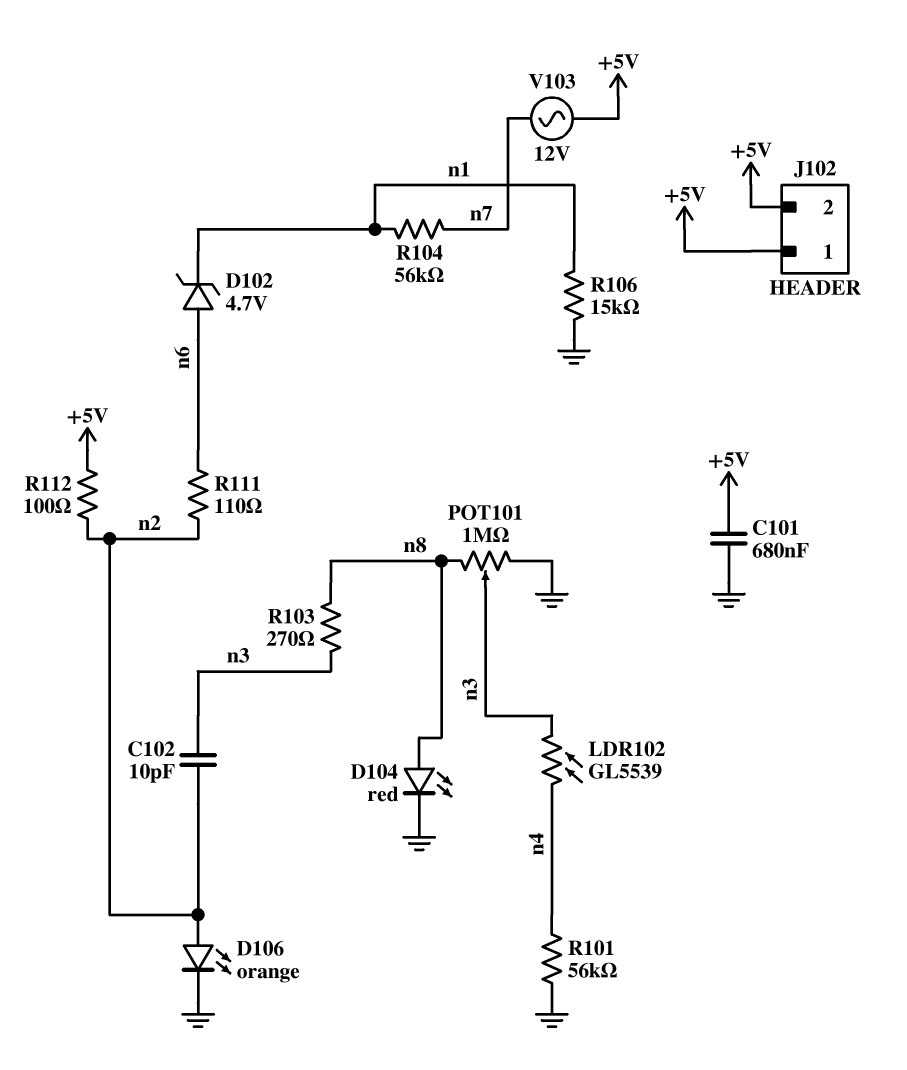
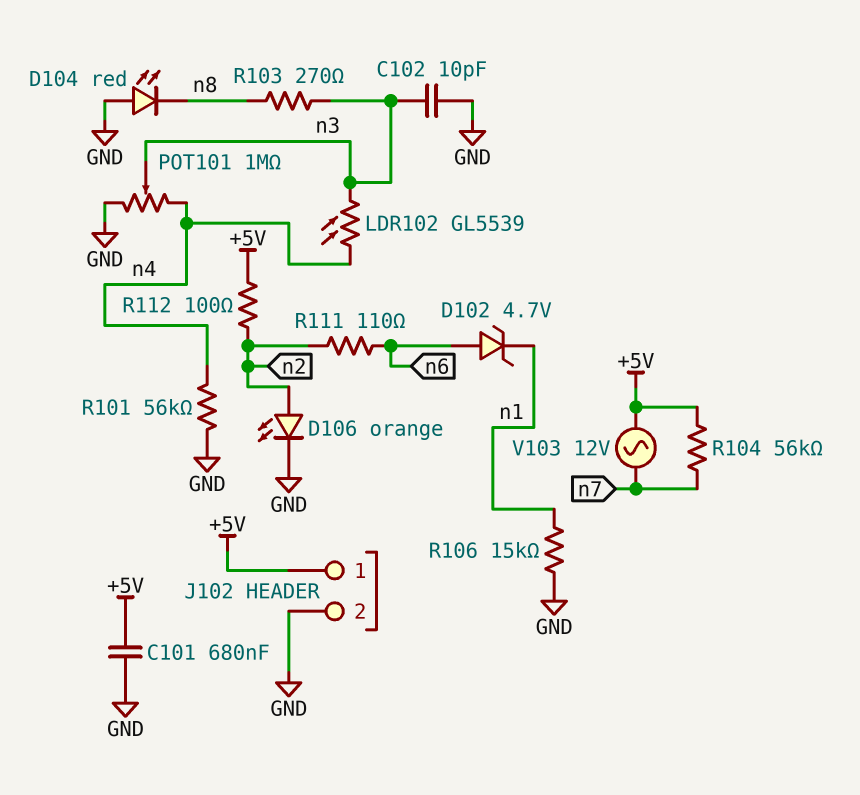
C102: 10pF (n2, n3) -> 10pF (GND, n3)
D104: LED red (A n8, K GND) -> LED red (A GND, K n8)
J102 pin 2: +5V -> GND
POT101: 1M (GND, n8, wiper n3) -> 1M (GND, n4, wiper n3)
R104: 56k (n1, n7) -> 56k (+5V, n7)

